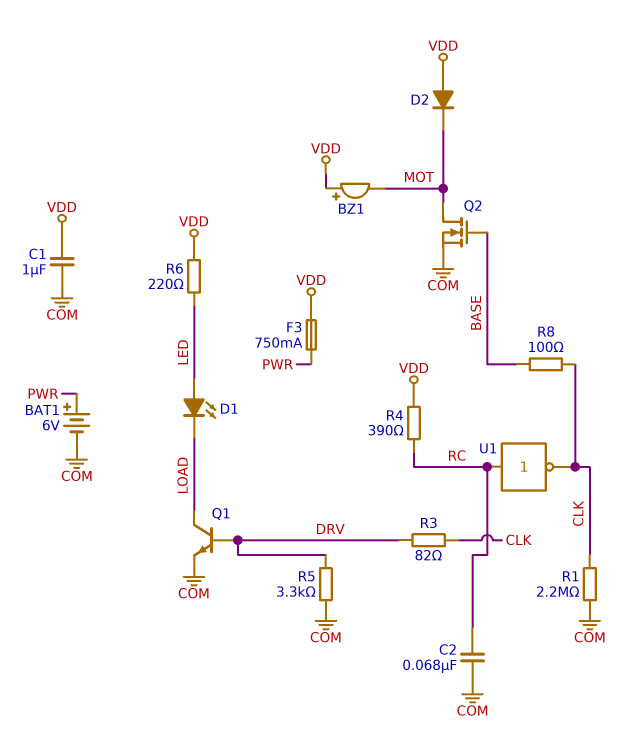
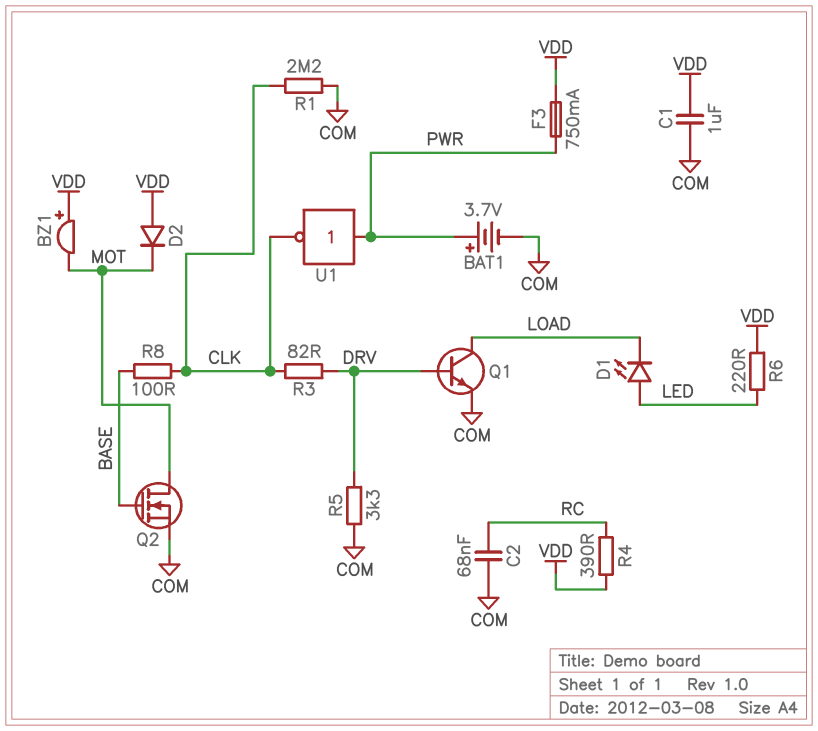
BAT1: 6V (plus PWR, minus COM) -> 3.7V (plus PWR, minus COM)
U1: NOT (in RC, out CLK) -> NOT (in PWR, out CLK)

